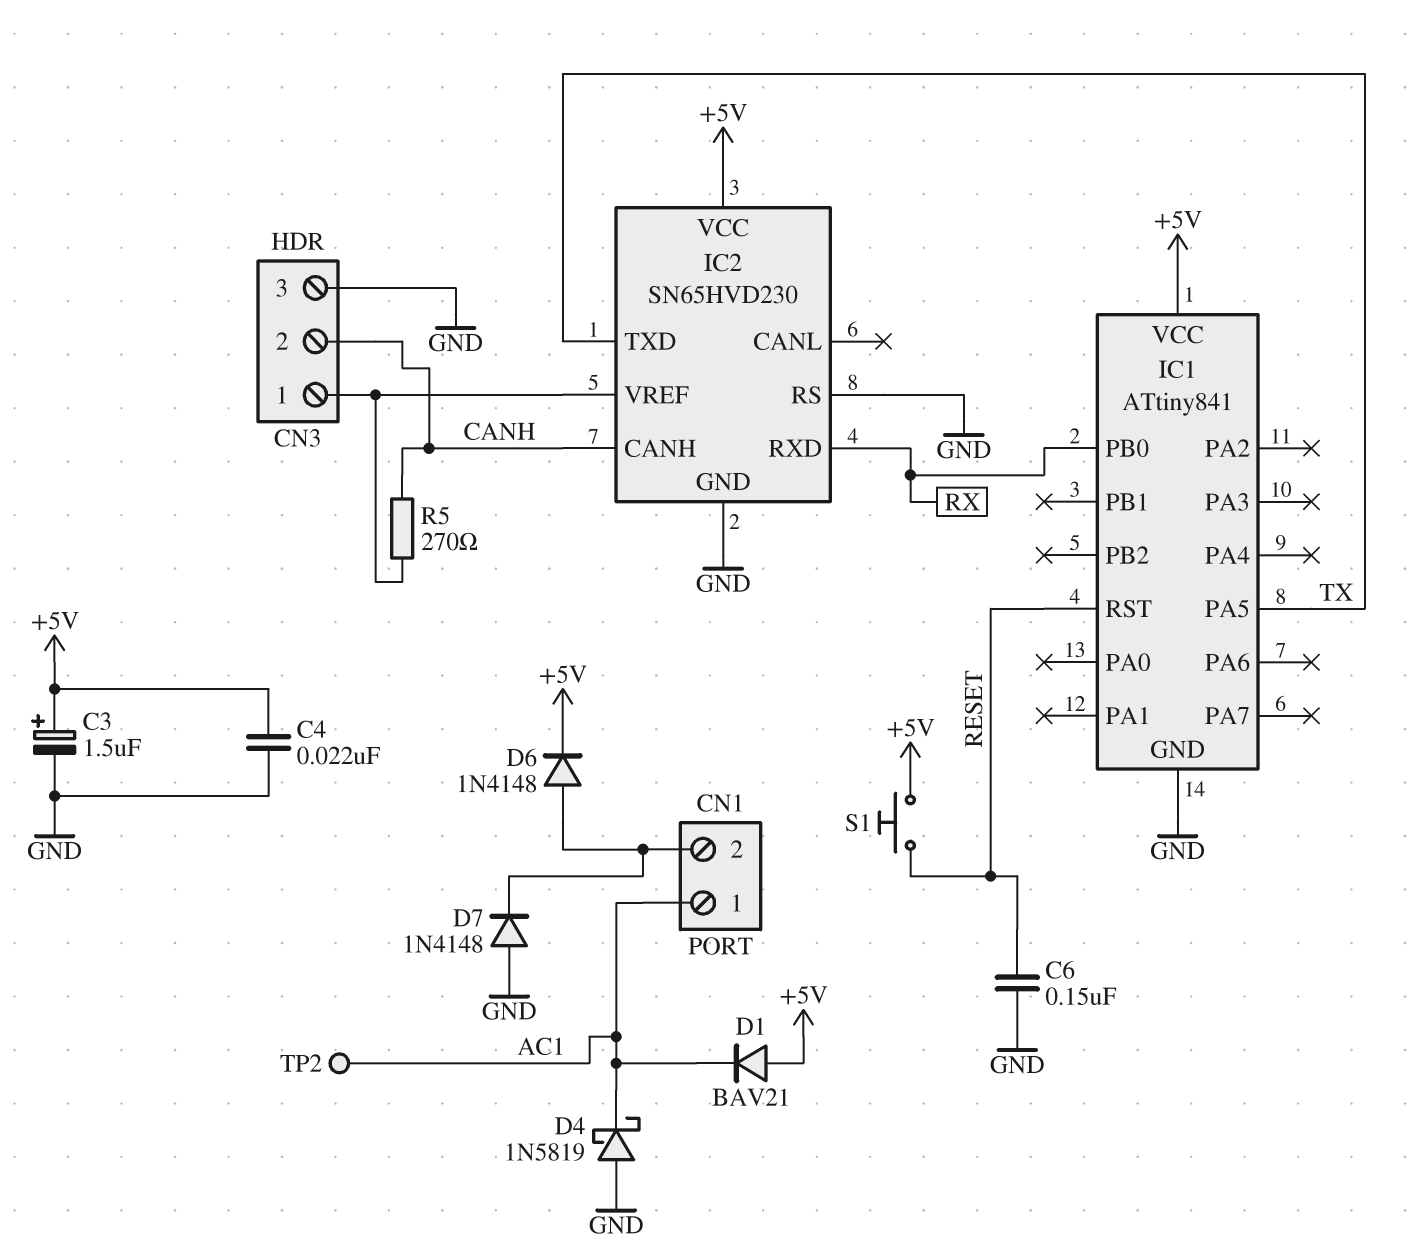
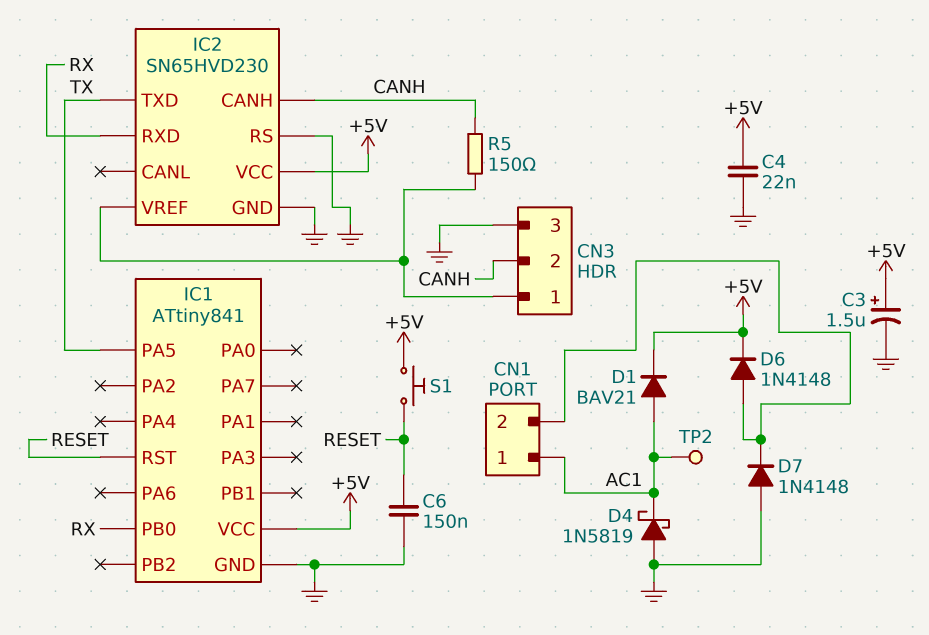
D1: diode BAV21 (A +5V, K AC1) -> diode BAV21 (A AC1, K +5V)
R5: 270 (CANH, CN3/1) -> 150 (CANH, CN3/1)

